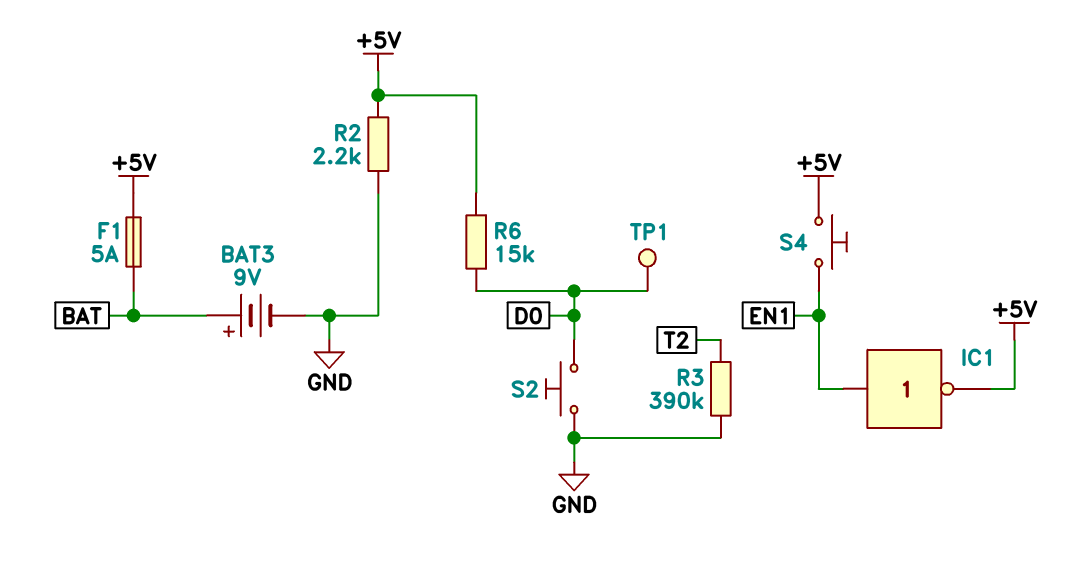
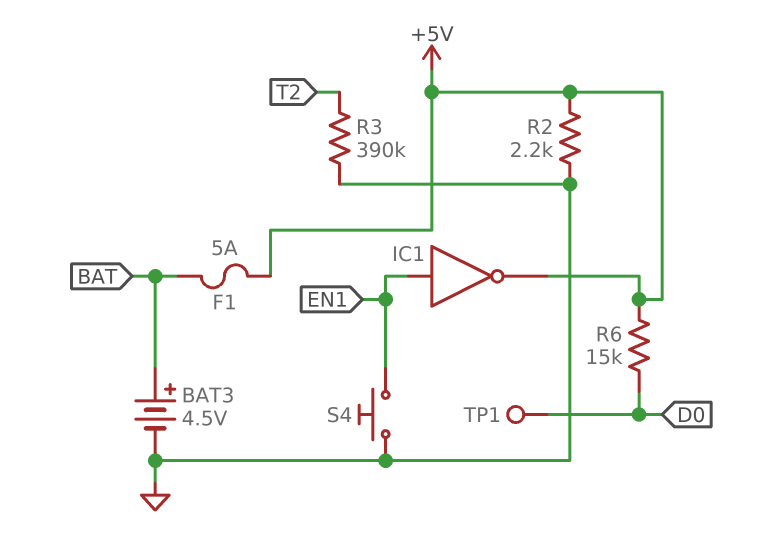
BAT3: 9V (plus BAT, minus GND) -> 4.5V (plus BAT, minus GND)
S2: button (D0, GND) -> none
S4: button (+5V, EN1) -> button (EN1, GND)

